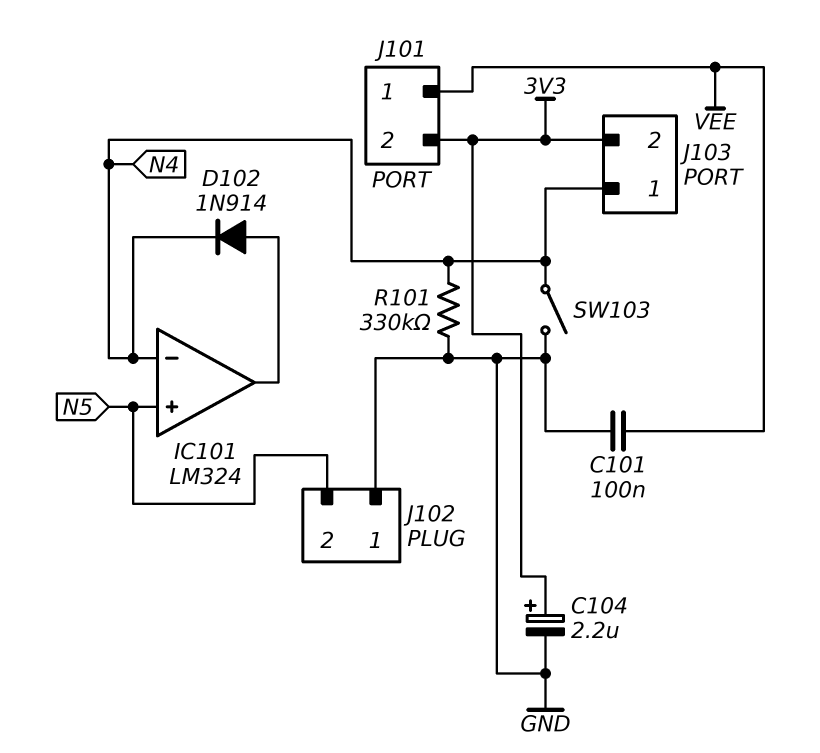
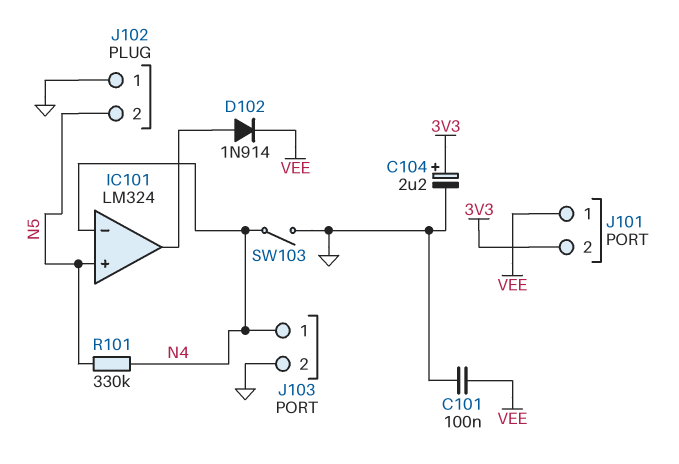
D102: diode 1N914 (A IC101/out, K N4) -> diode 1N914 (A IC101/out, K VEE)
J103 pin 2: 3V3 -> GND
R101: 330k (GND, N4) -> 330k (N4, N5)

